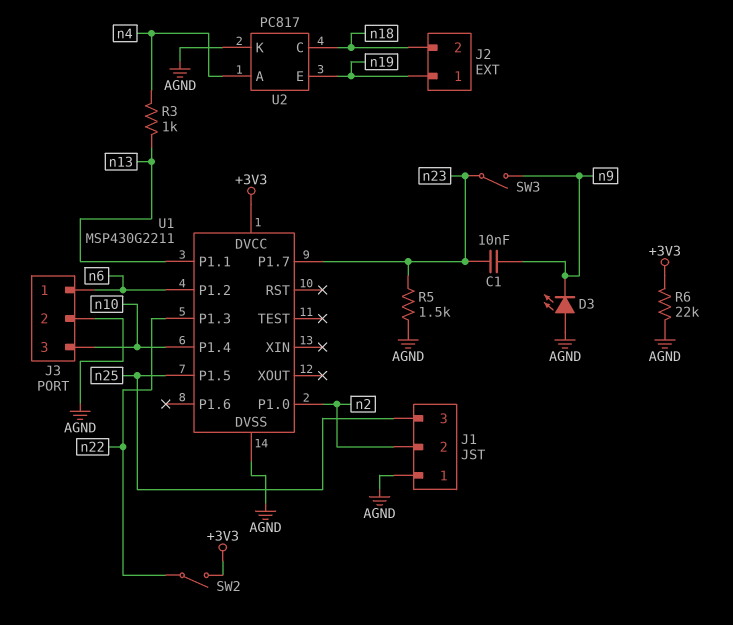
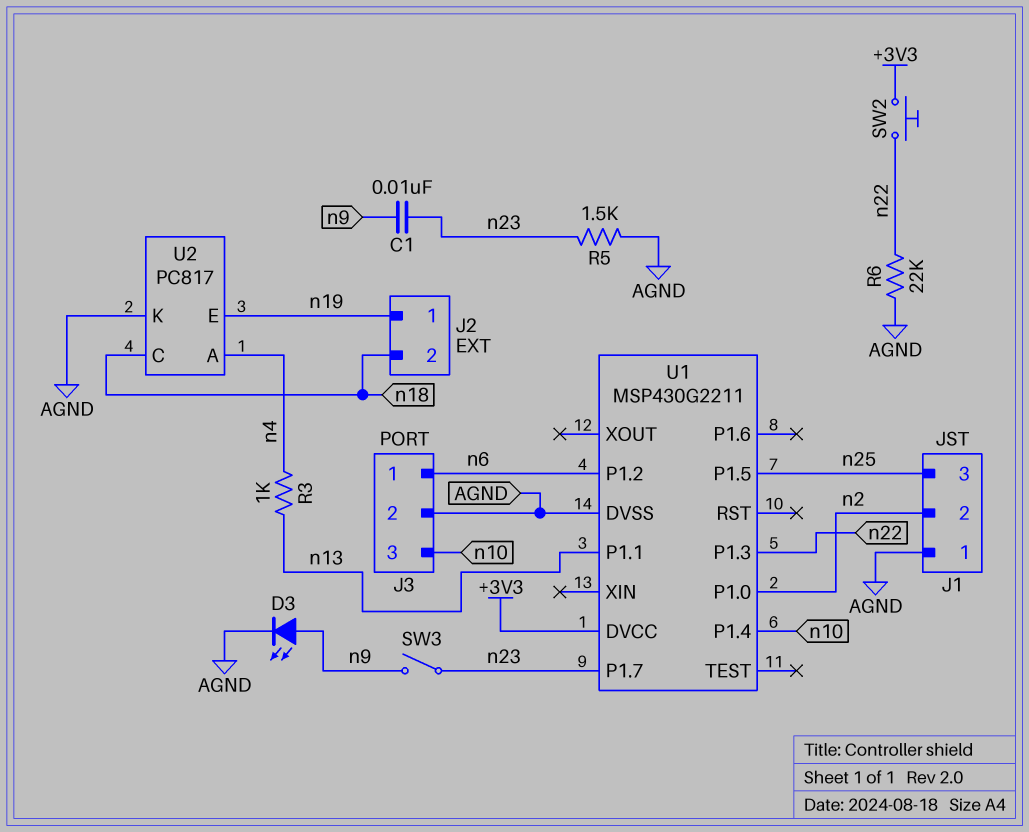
D3: LED (A AGND, K n9) -> LED (A n9, K AGND)
R6: 22k (+3V3, AGND) -> 22k (AGND, n22)
SW2: switch (+3V3, n22) -> button (+3V3, n22)

